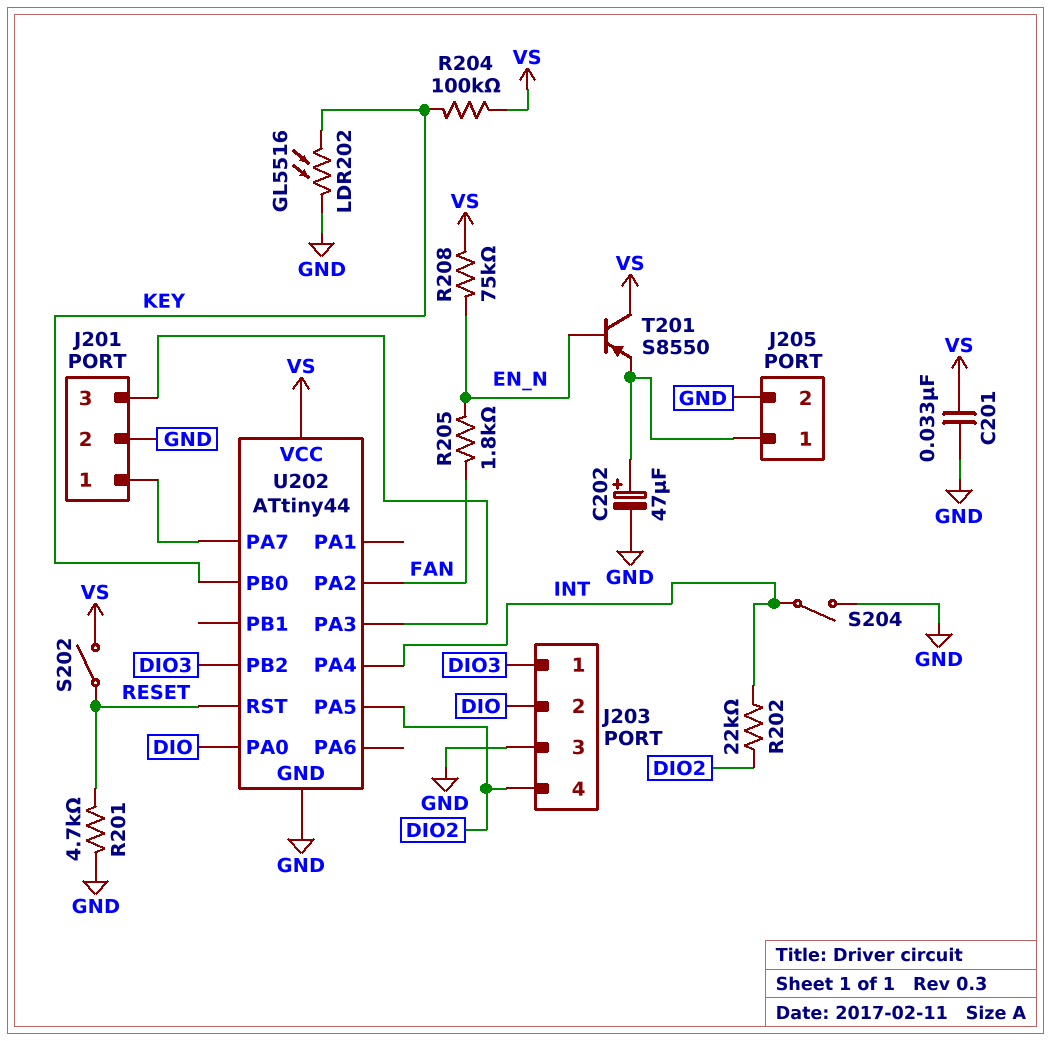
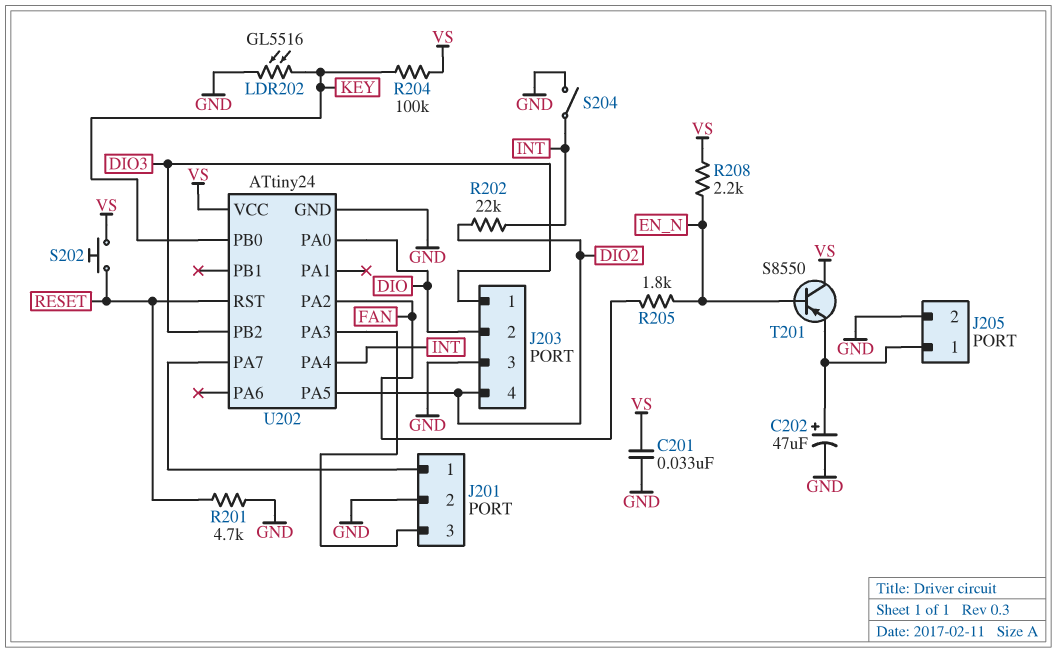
R208: 75k (EN_N, VS) -> 2.2k (EN_N, VS)
S202: switch (RESET, VS) -> button (RESET, VS)
U202: ATtiny44 -> ATtiny24

